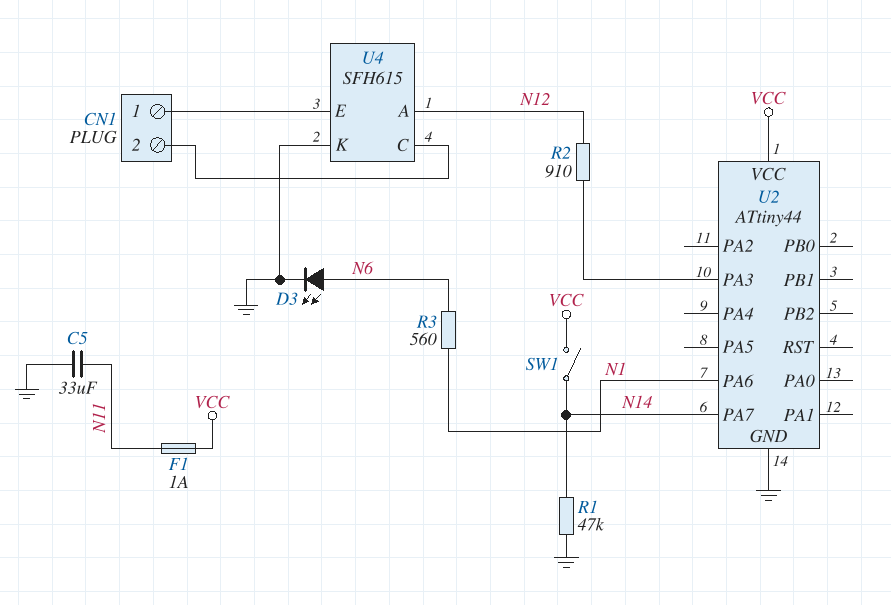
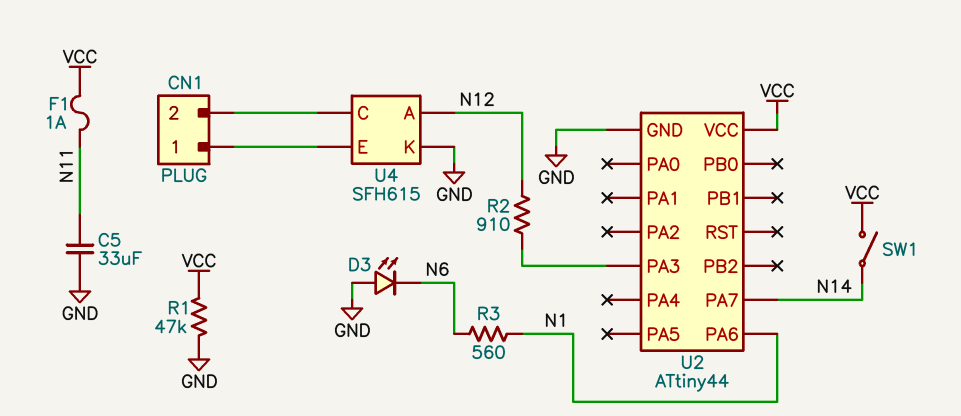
D3: LED (A N6, K GND) -> LED (A GND, K N6)
R1: 47k (GND, N14) -> 47k (GND, VCC)

